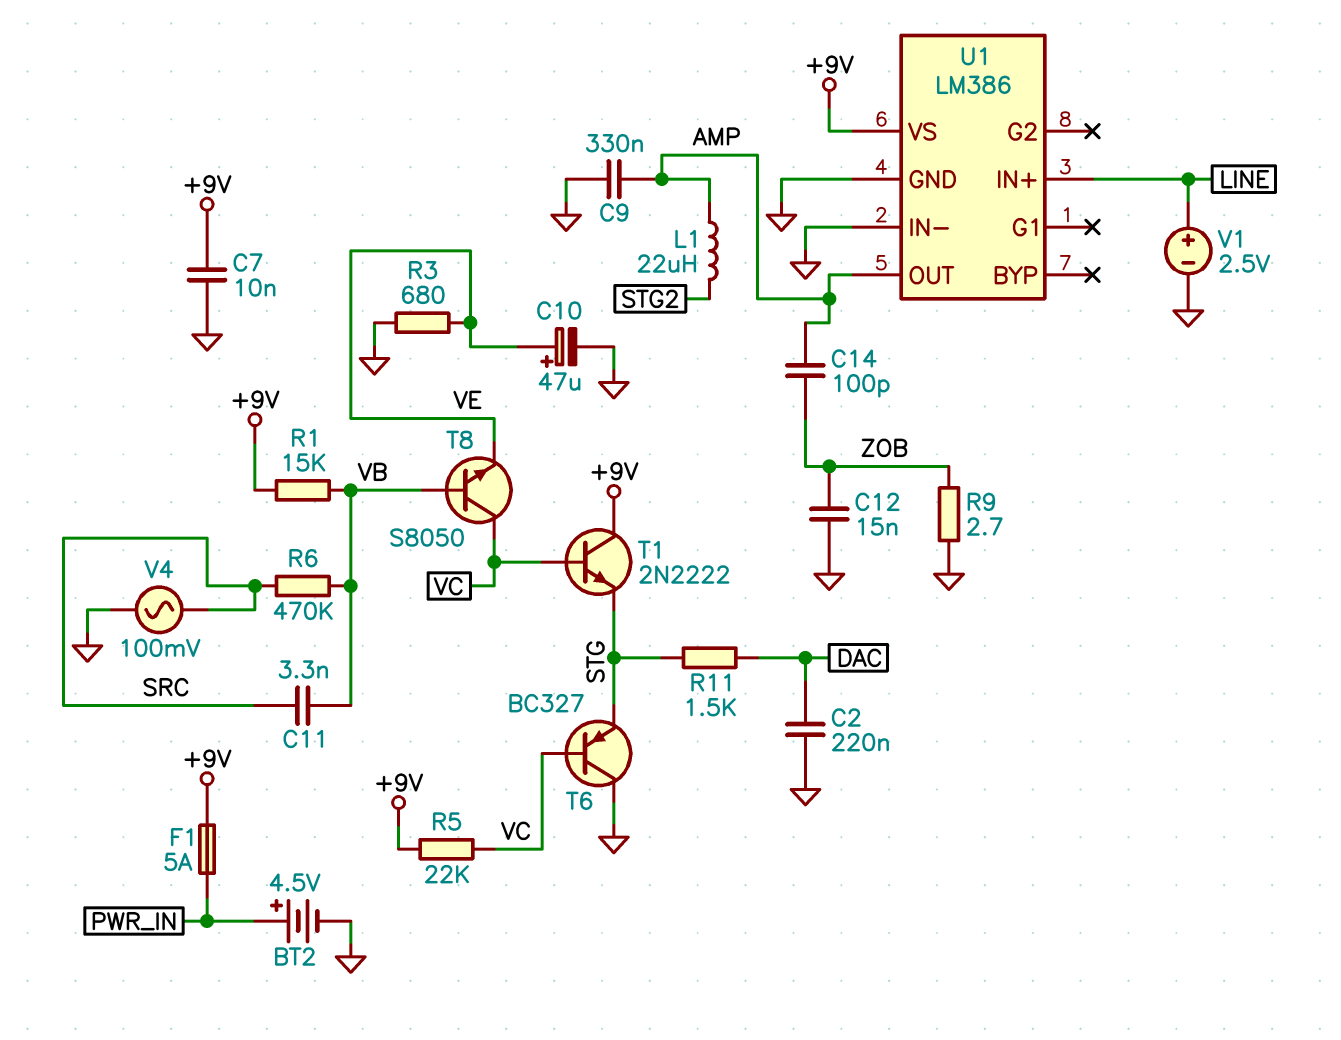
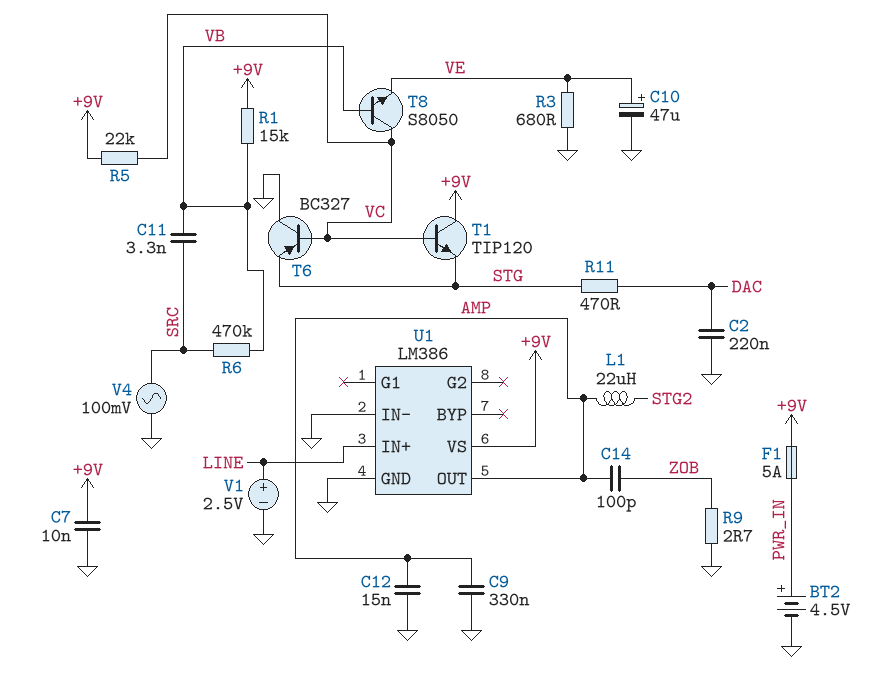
C12: 15nF (GND, ZOB) -> 15nF (AMP, GND)
R11: 1.5k (DAC, STG) -> 470 (DAC, STG)
T1: NPN 2N2222 (B VC, C +9V, E STG) -> NPN TIP120 (B VC, C +9V, E STG)

